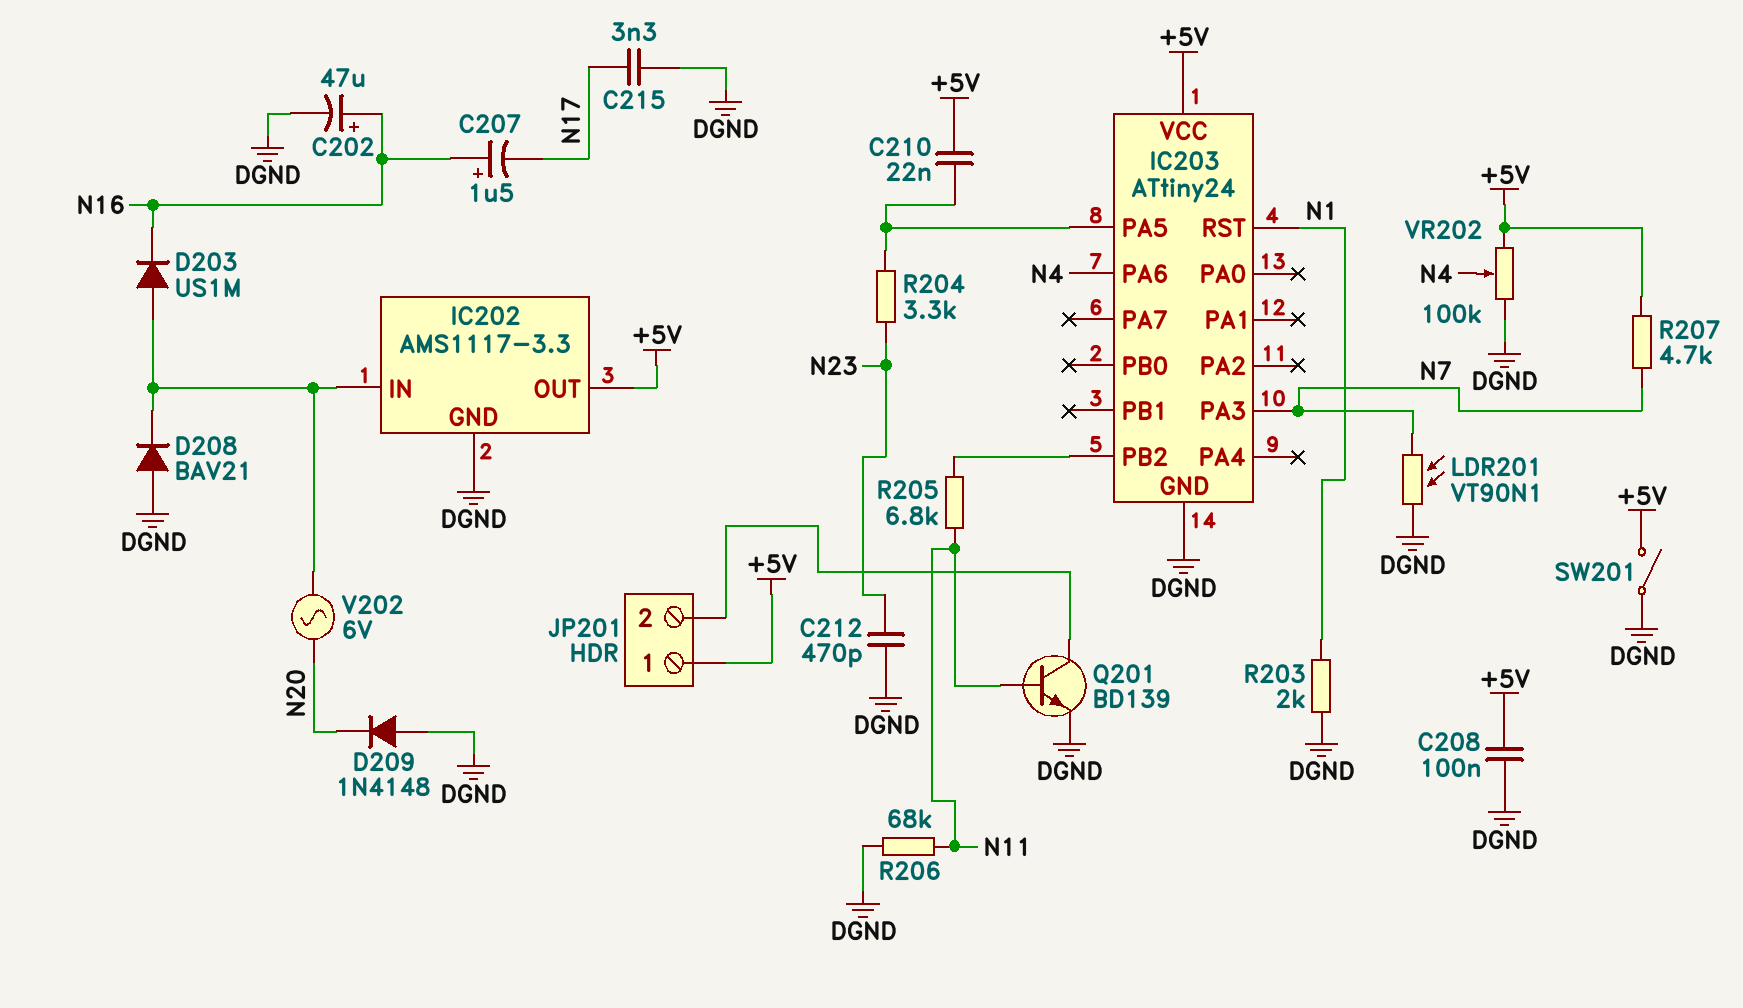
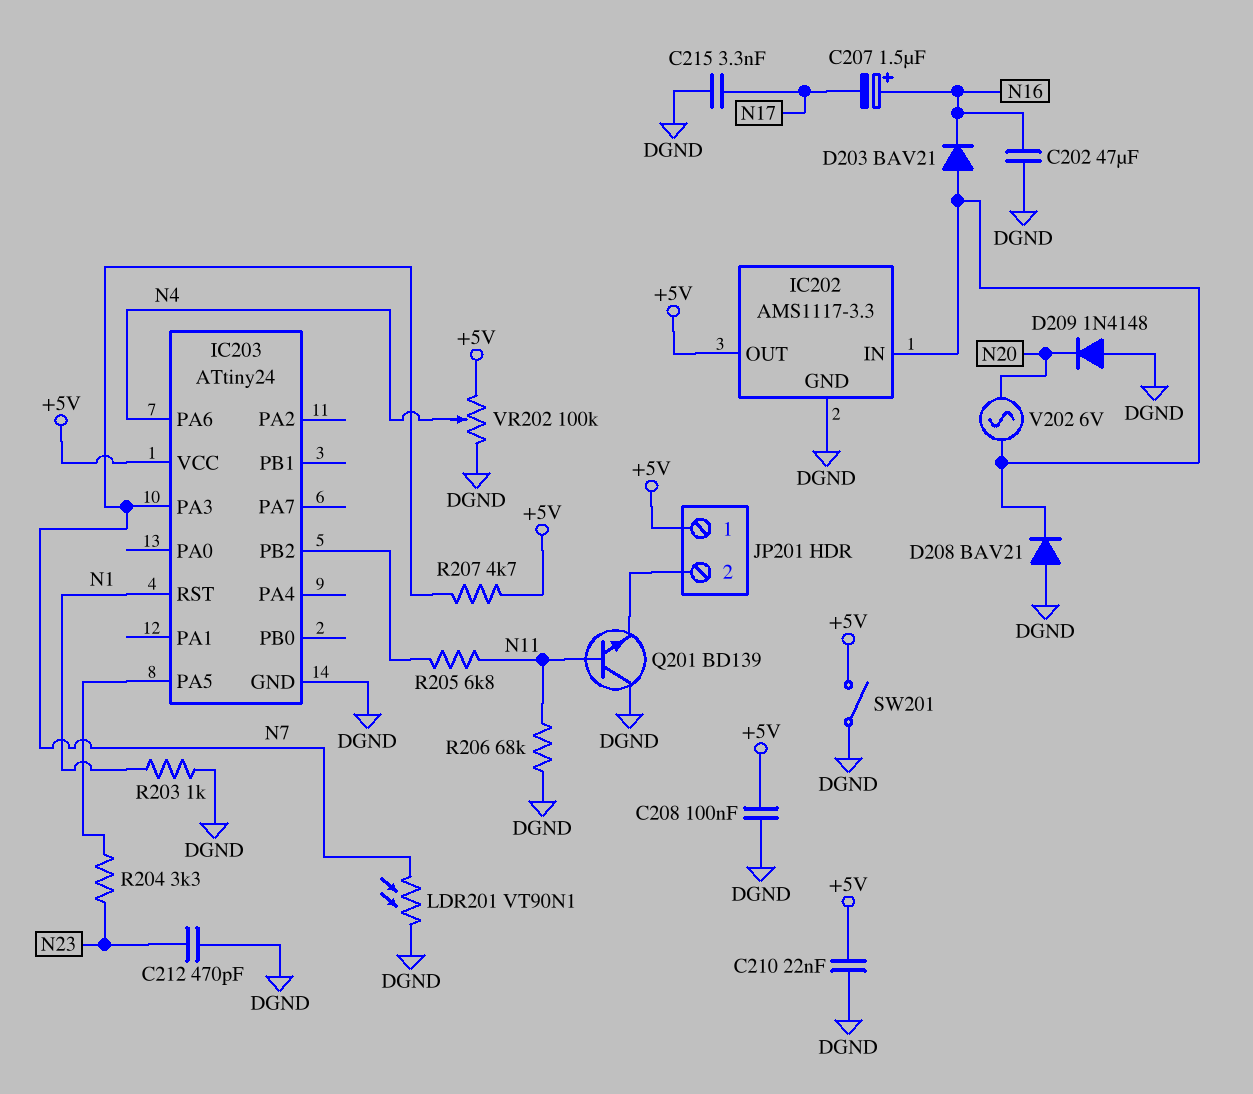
C202: 47uF (plus N16, minus DGND) -> 47uF (DGND, N16)
C210: 22nF (+5V, IC203/PA5) -> 22nF (+5V, DGND)
D203: diode US1M (A IC202/IN, K N16) -> diode BAV21 (A IC202/IN, K N16)
Q201: NPN BD139 (B N11, C JP201/2, E DGND) -> NPN BD139 (B N11, C DGND, E JP201/2)
R203: 2k (DGND, N1) -> 1k (DGND, N1)

